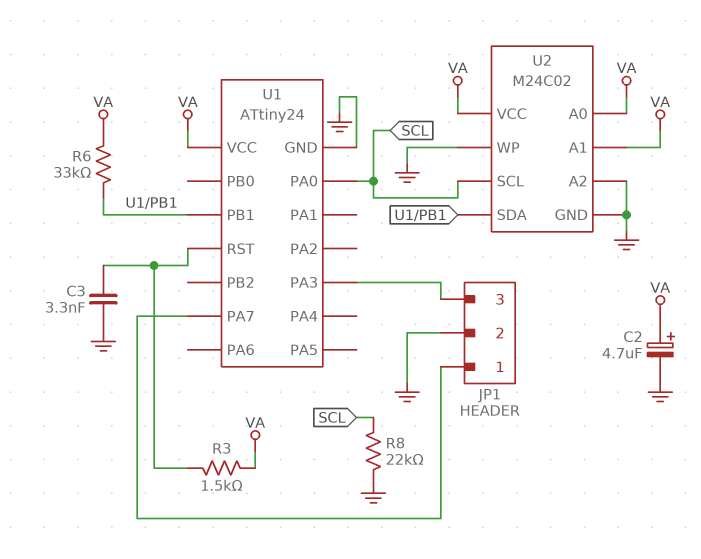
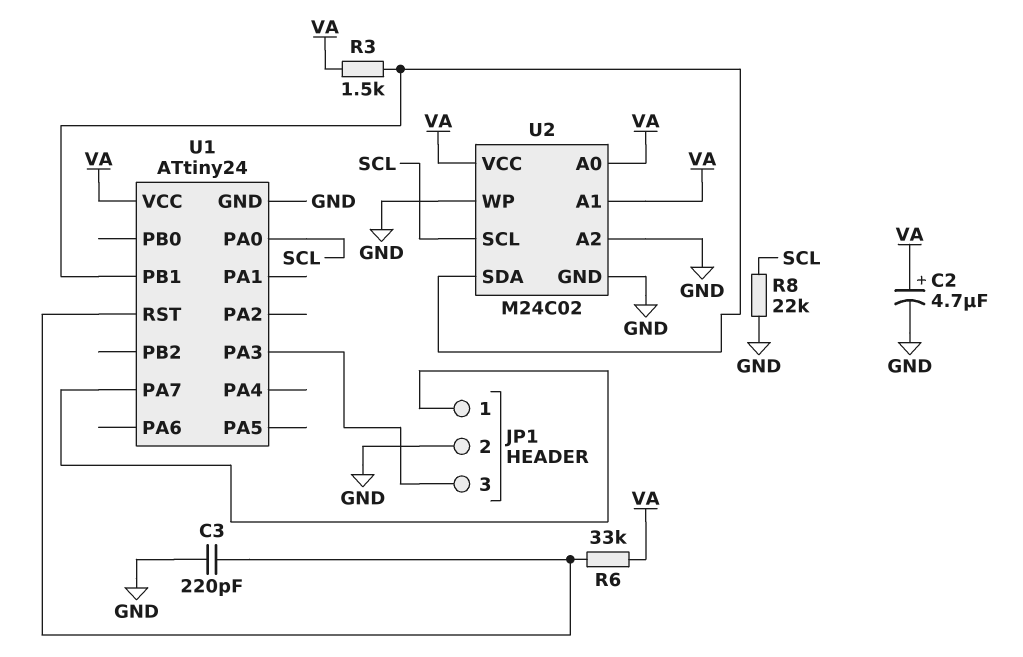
C3: 3.3nF (GND, U1/RST) -> 220pF (GND, U1/RST)
R3: 1.5k (U1/RST, VA) -> 1.5k (U1/PB1, VA)
R6: 33k (U1/PB1, VA) -> 33k (U1/RST, VA)

